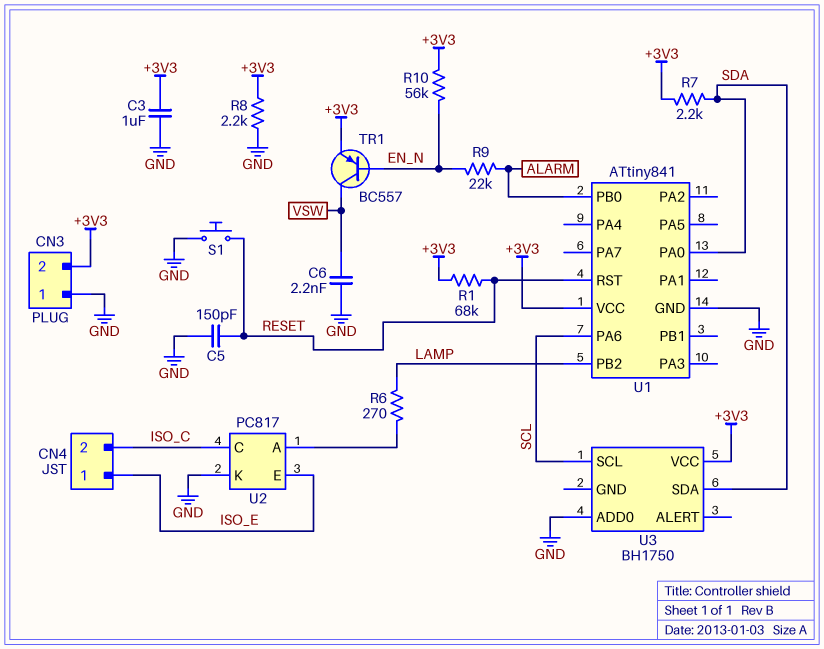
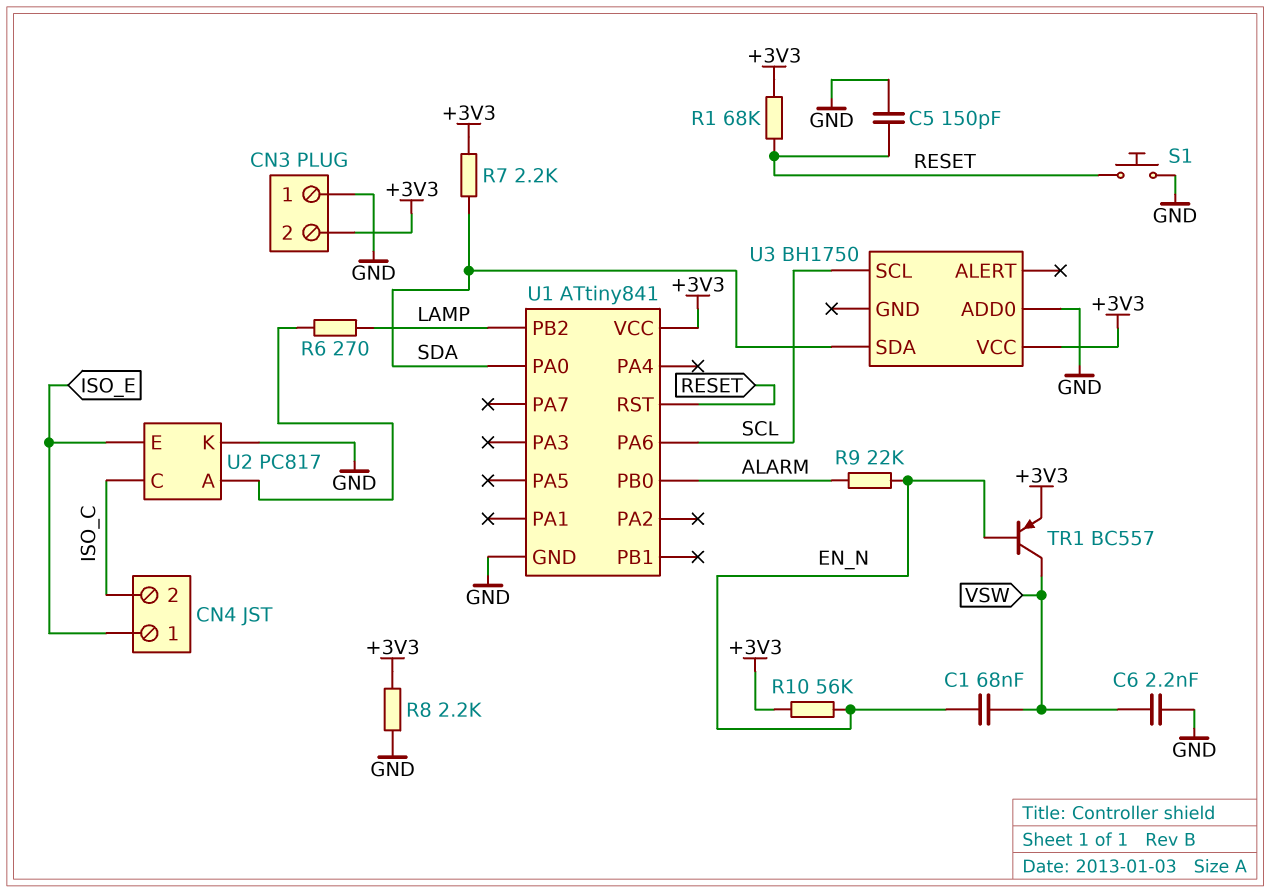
C1: none -> 68nF (EN_N, VSW)
C3: 1uF (+3V3, GND) -> none

